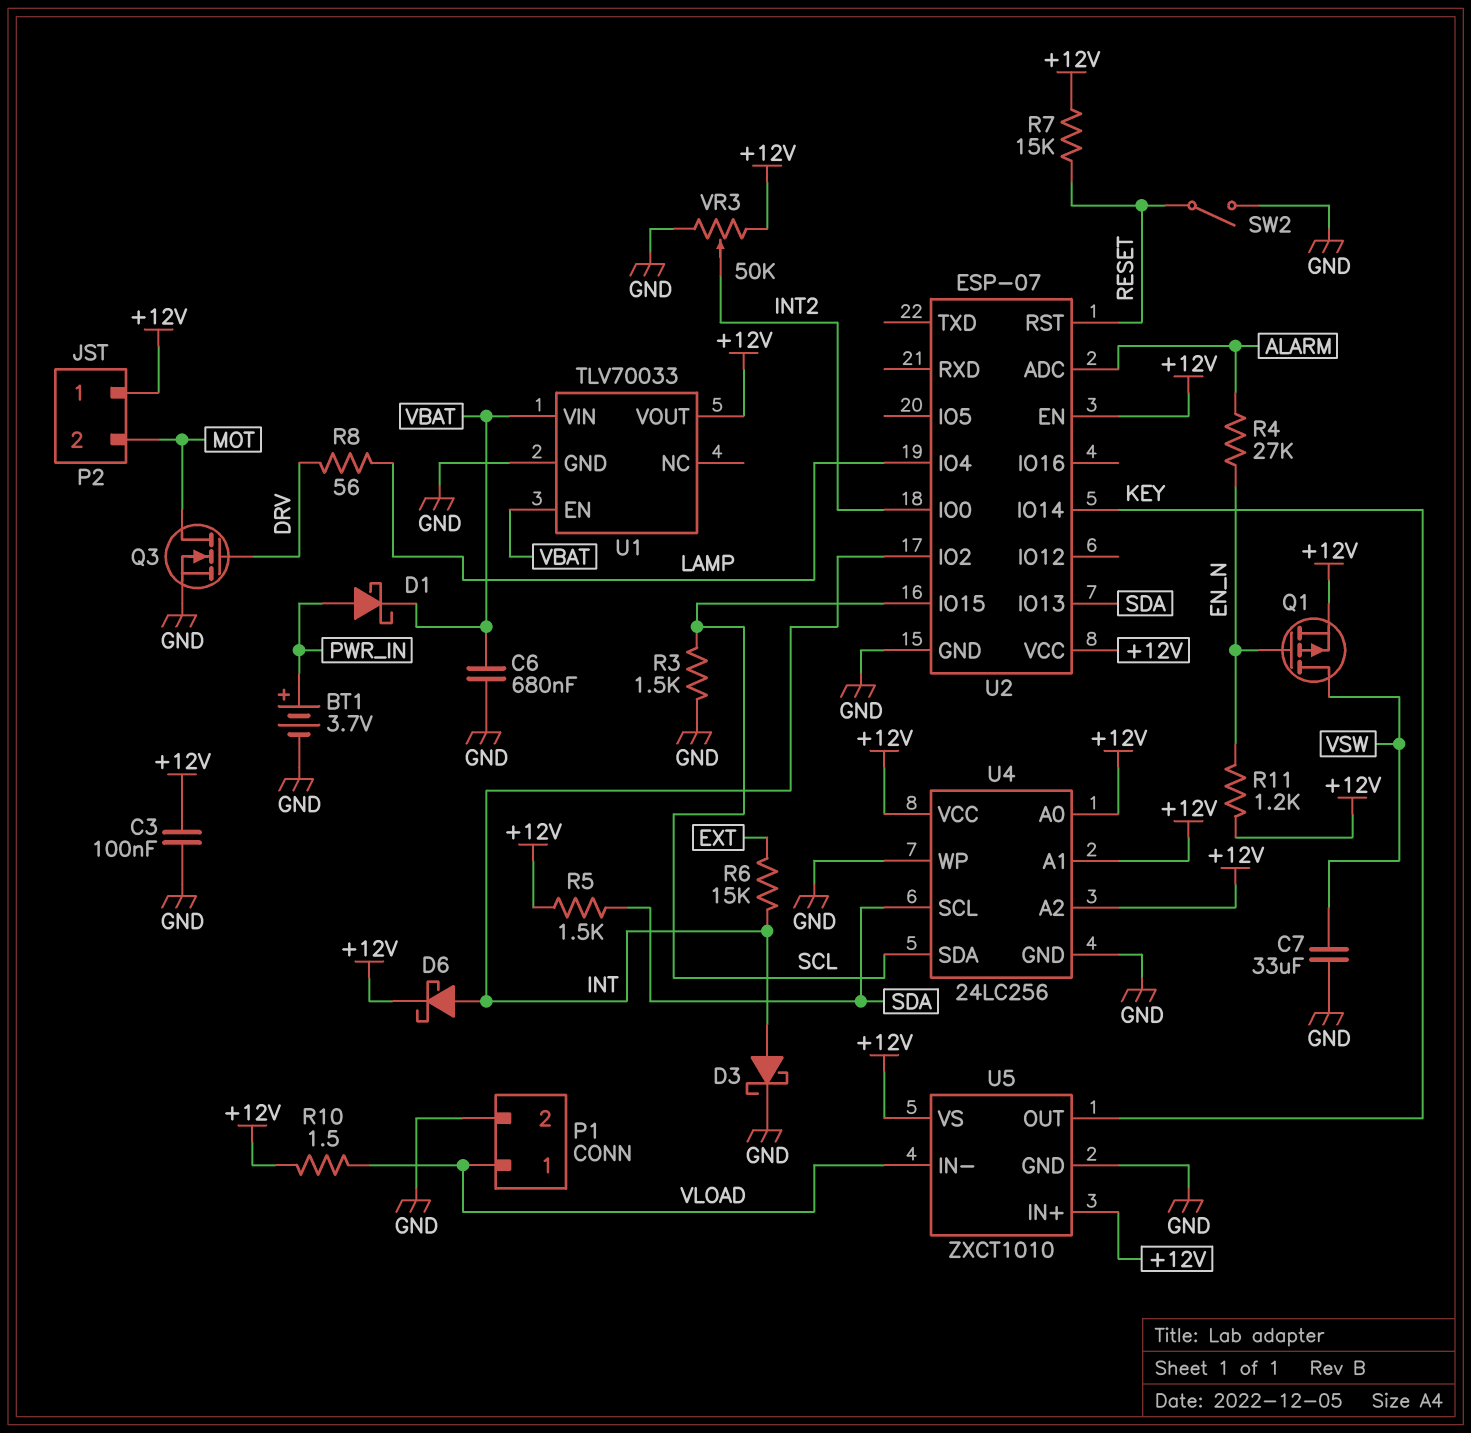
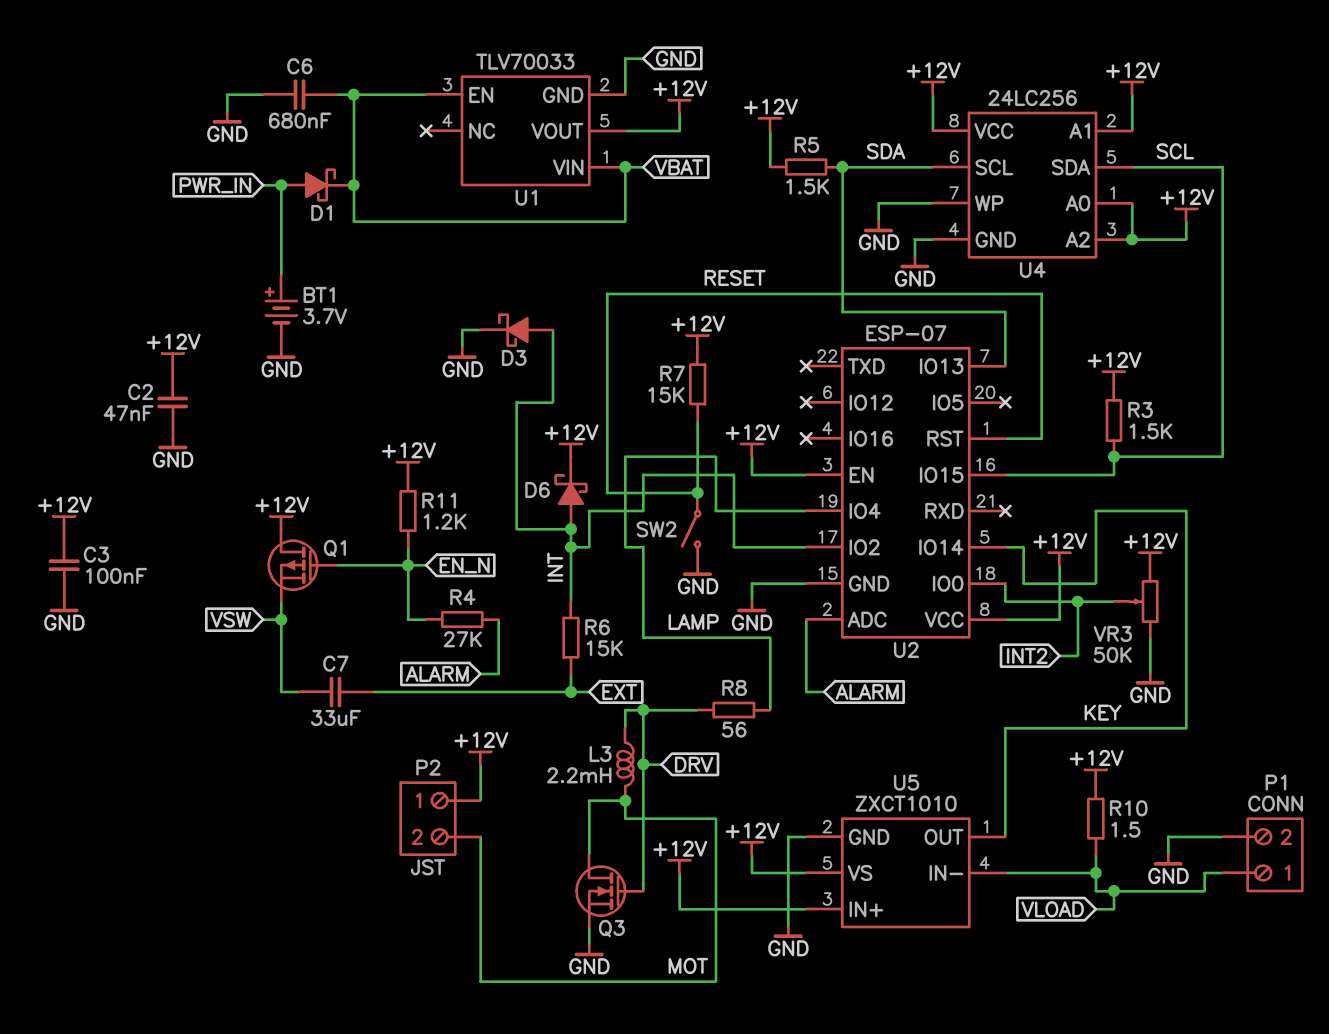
C2: none -> 47nF (+12V, GND)
C7: 33uF (GND, VSW) -> 33uF (EXT, VSW)
L3: none -> 2.2mH (DRV, MOT)
Q1: PMOS (G EN_N, D VSW, S +12V) -> PMOS (G EN_N, D +12V, S VSW)
R3: 1.5k (GND, SCL) -> 1.5k (+12V, SCL)

